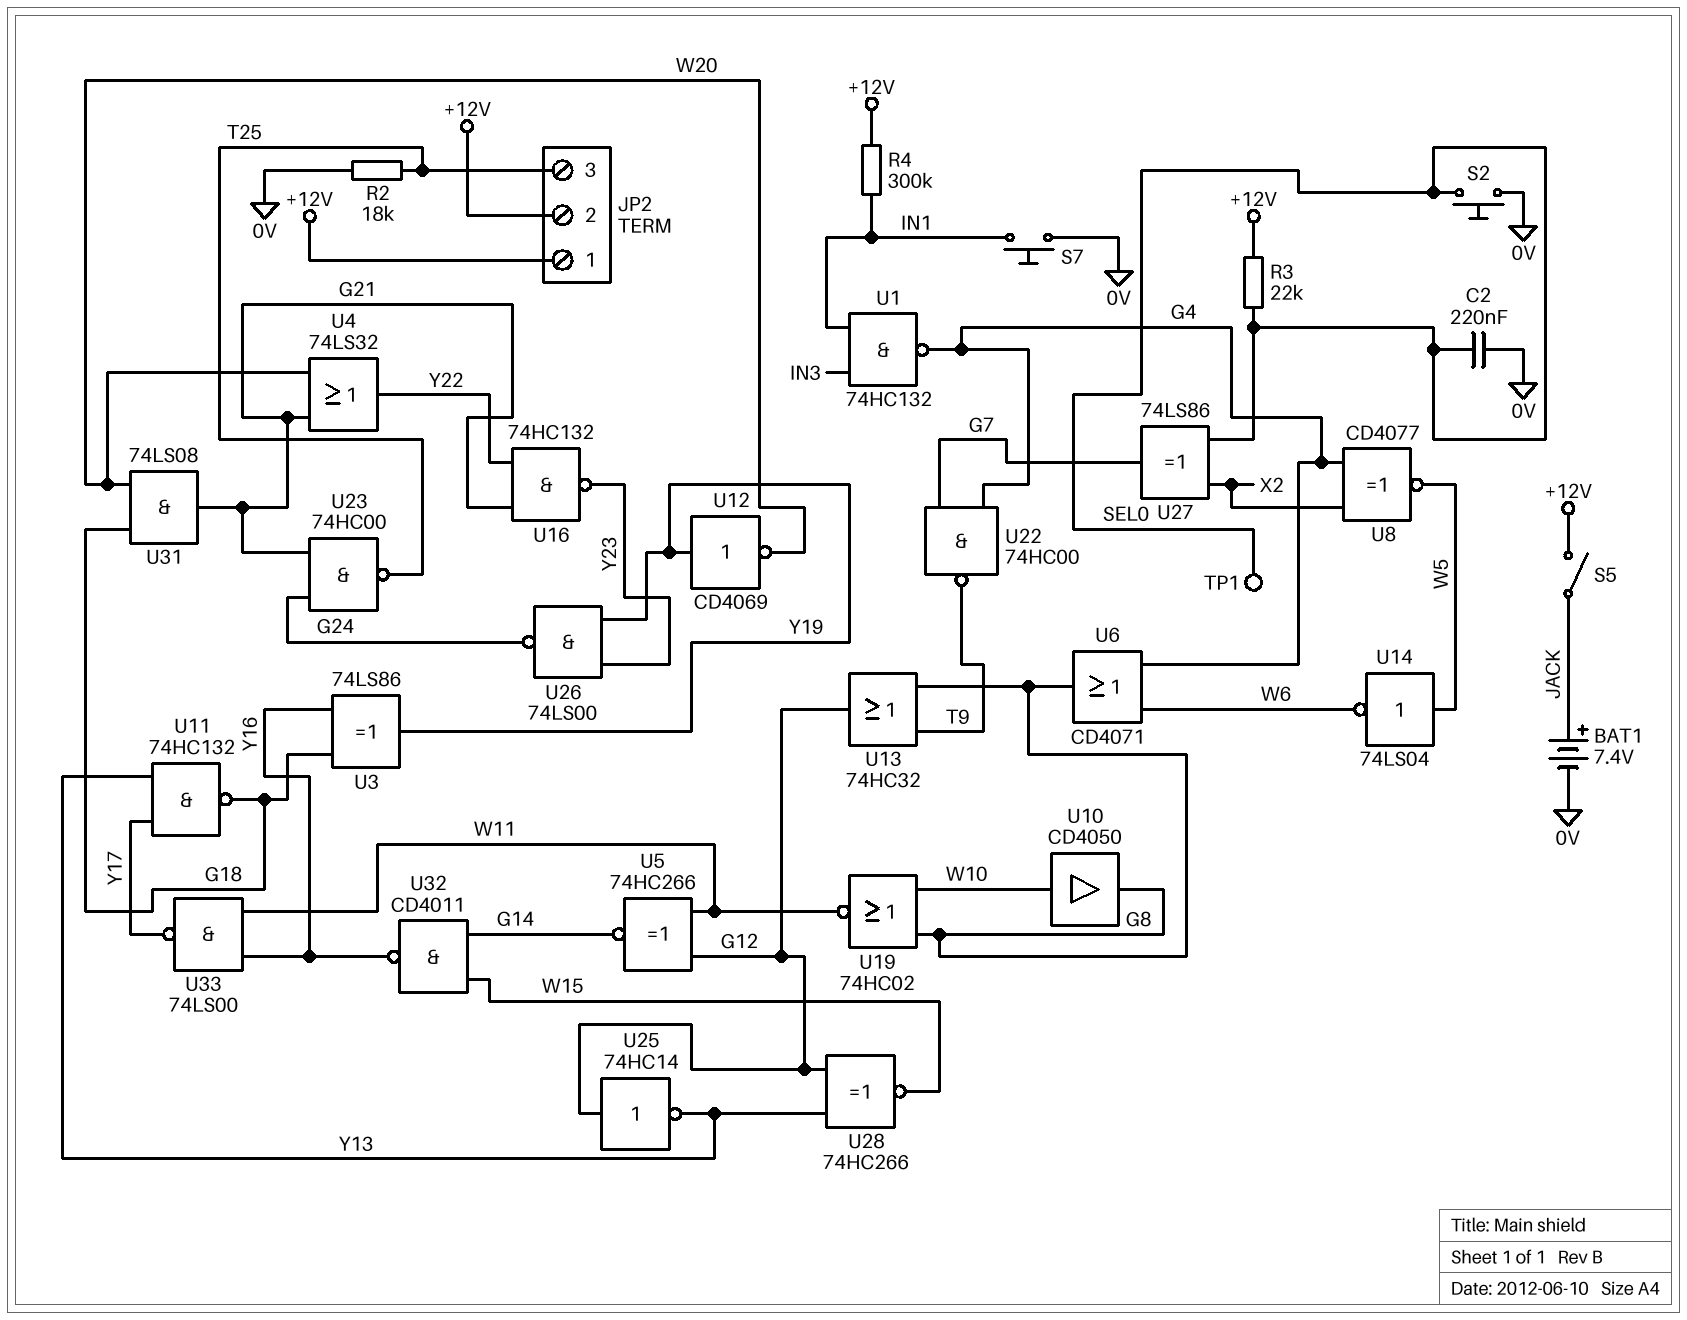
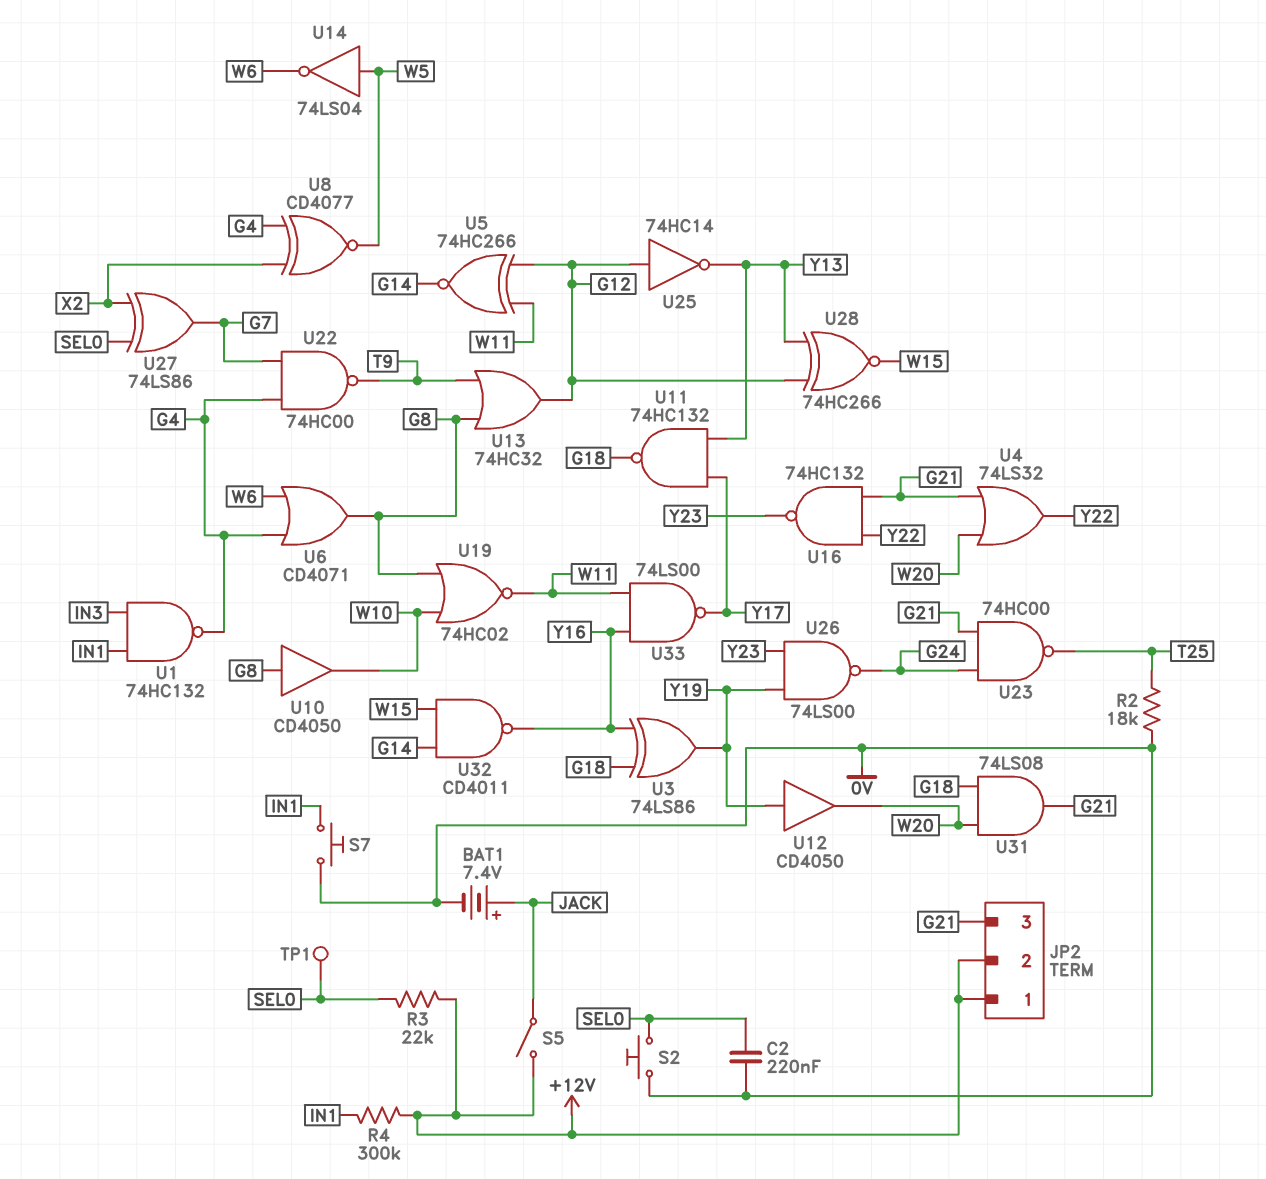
JP2 pin 3: T25 -> G21
U10: buffer CD4050 (in W10, out G8) -> buffer CD4050 (in G8, out W10)
U12: NOT CD4069 (in Y19, out W20) -> buffer CD4050 (in Y19, out W20)

